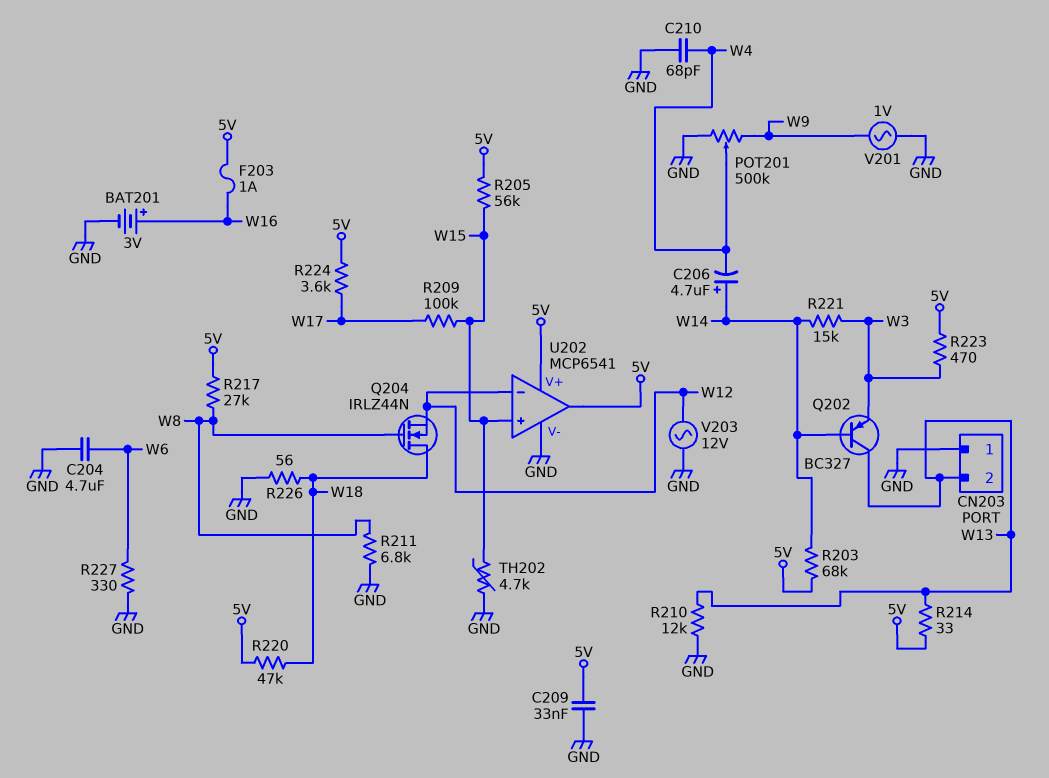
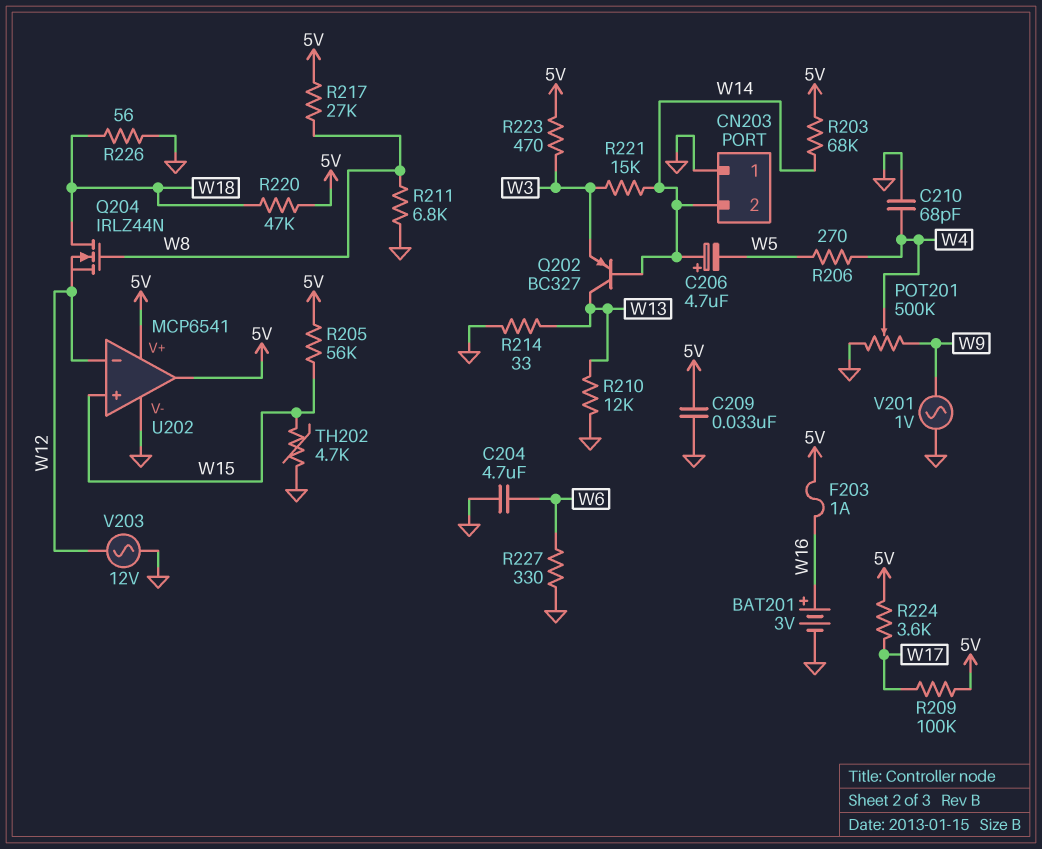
C206: 4.7uF (plus W14, minus W4) -> 4.7uF (plus W14, minus W5)
CN203 pin 2: W13 -> W14
R206: none -> 270 (W4, W5)
R209: 100k (W15, W17) -> 100k (5V, W17)
R214: 33 (5V, W13) -> 33 (GND, W13)

